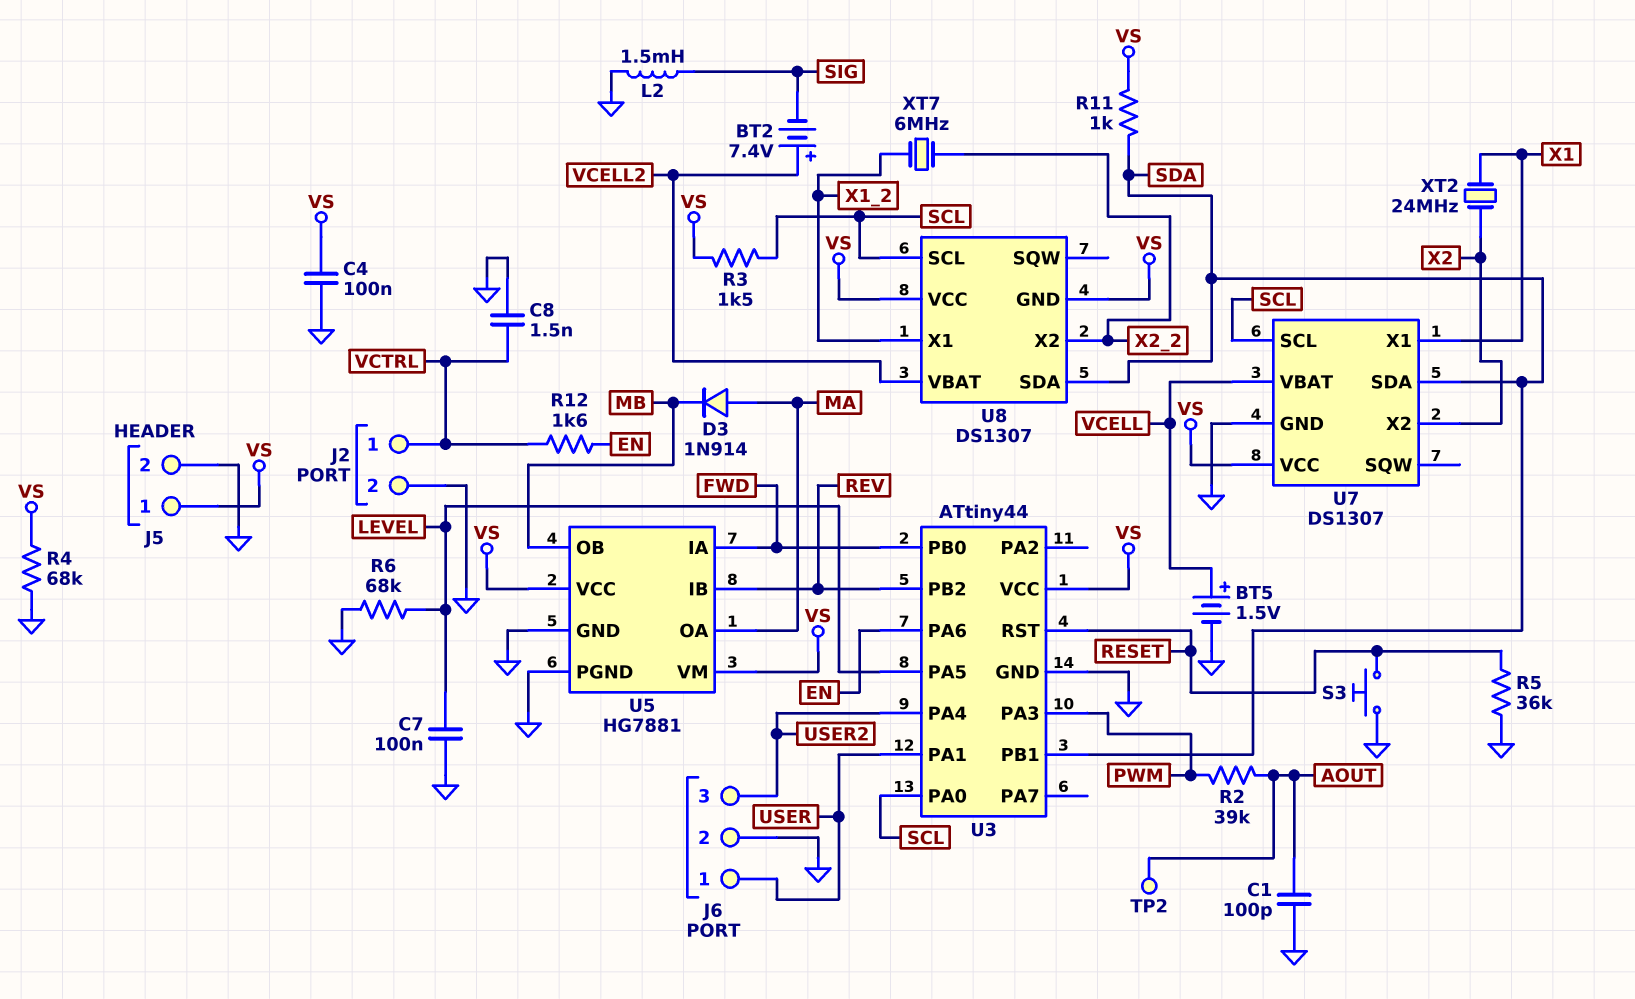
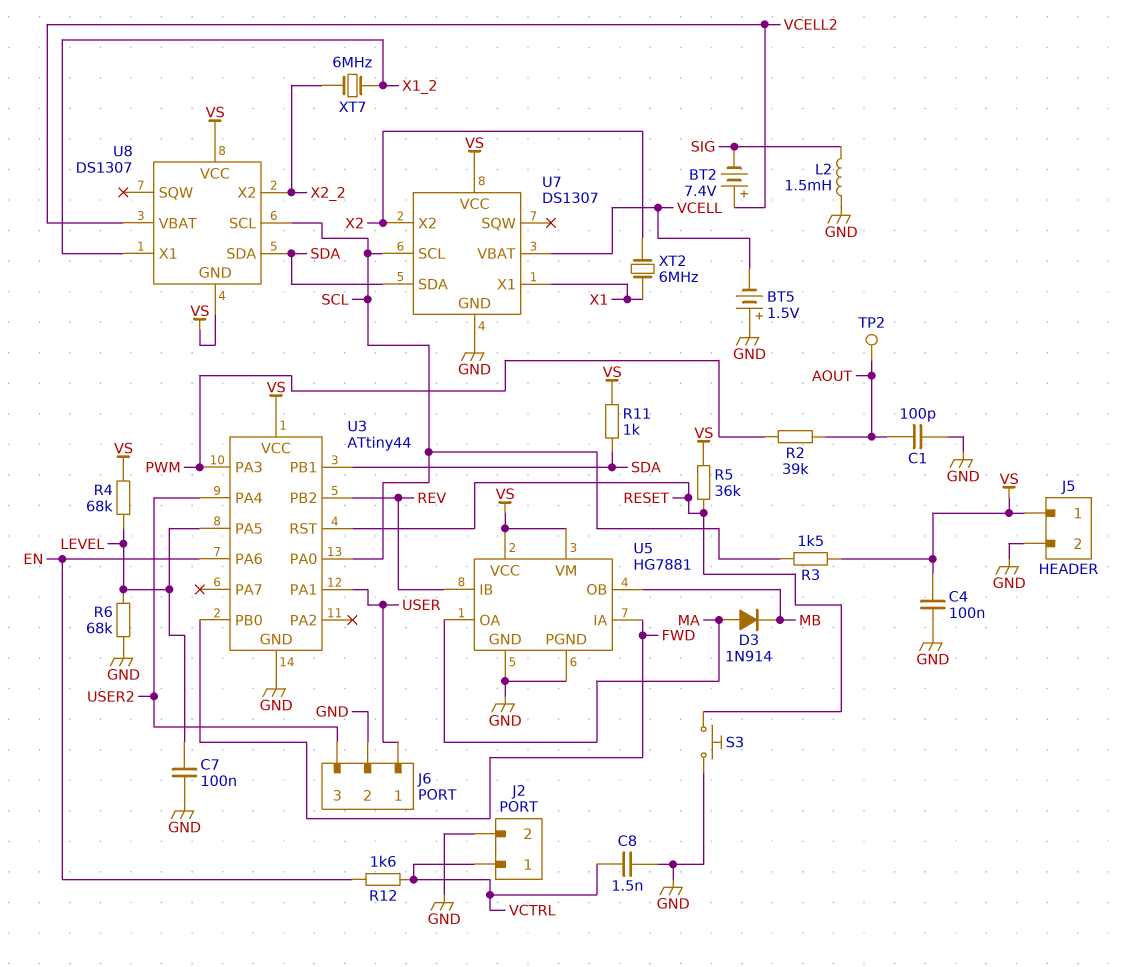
BT5: 1.5V (plus VCELL, minus GND) -> 1.5V (plus GND, minus VCELL)
R4: 68k (GND, VS) -> 68k (LEVEL, VS)
R5: 36k (GND, RESET) -> 36k (RESET, VS)
XT2: 24MHz (X1, X2) -> 6MHz (X1, X2)

